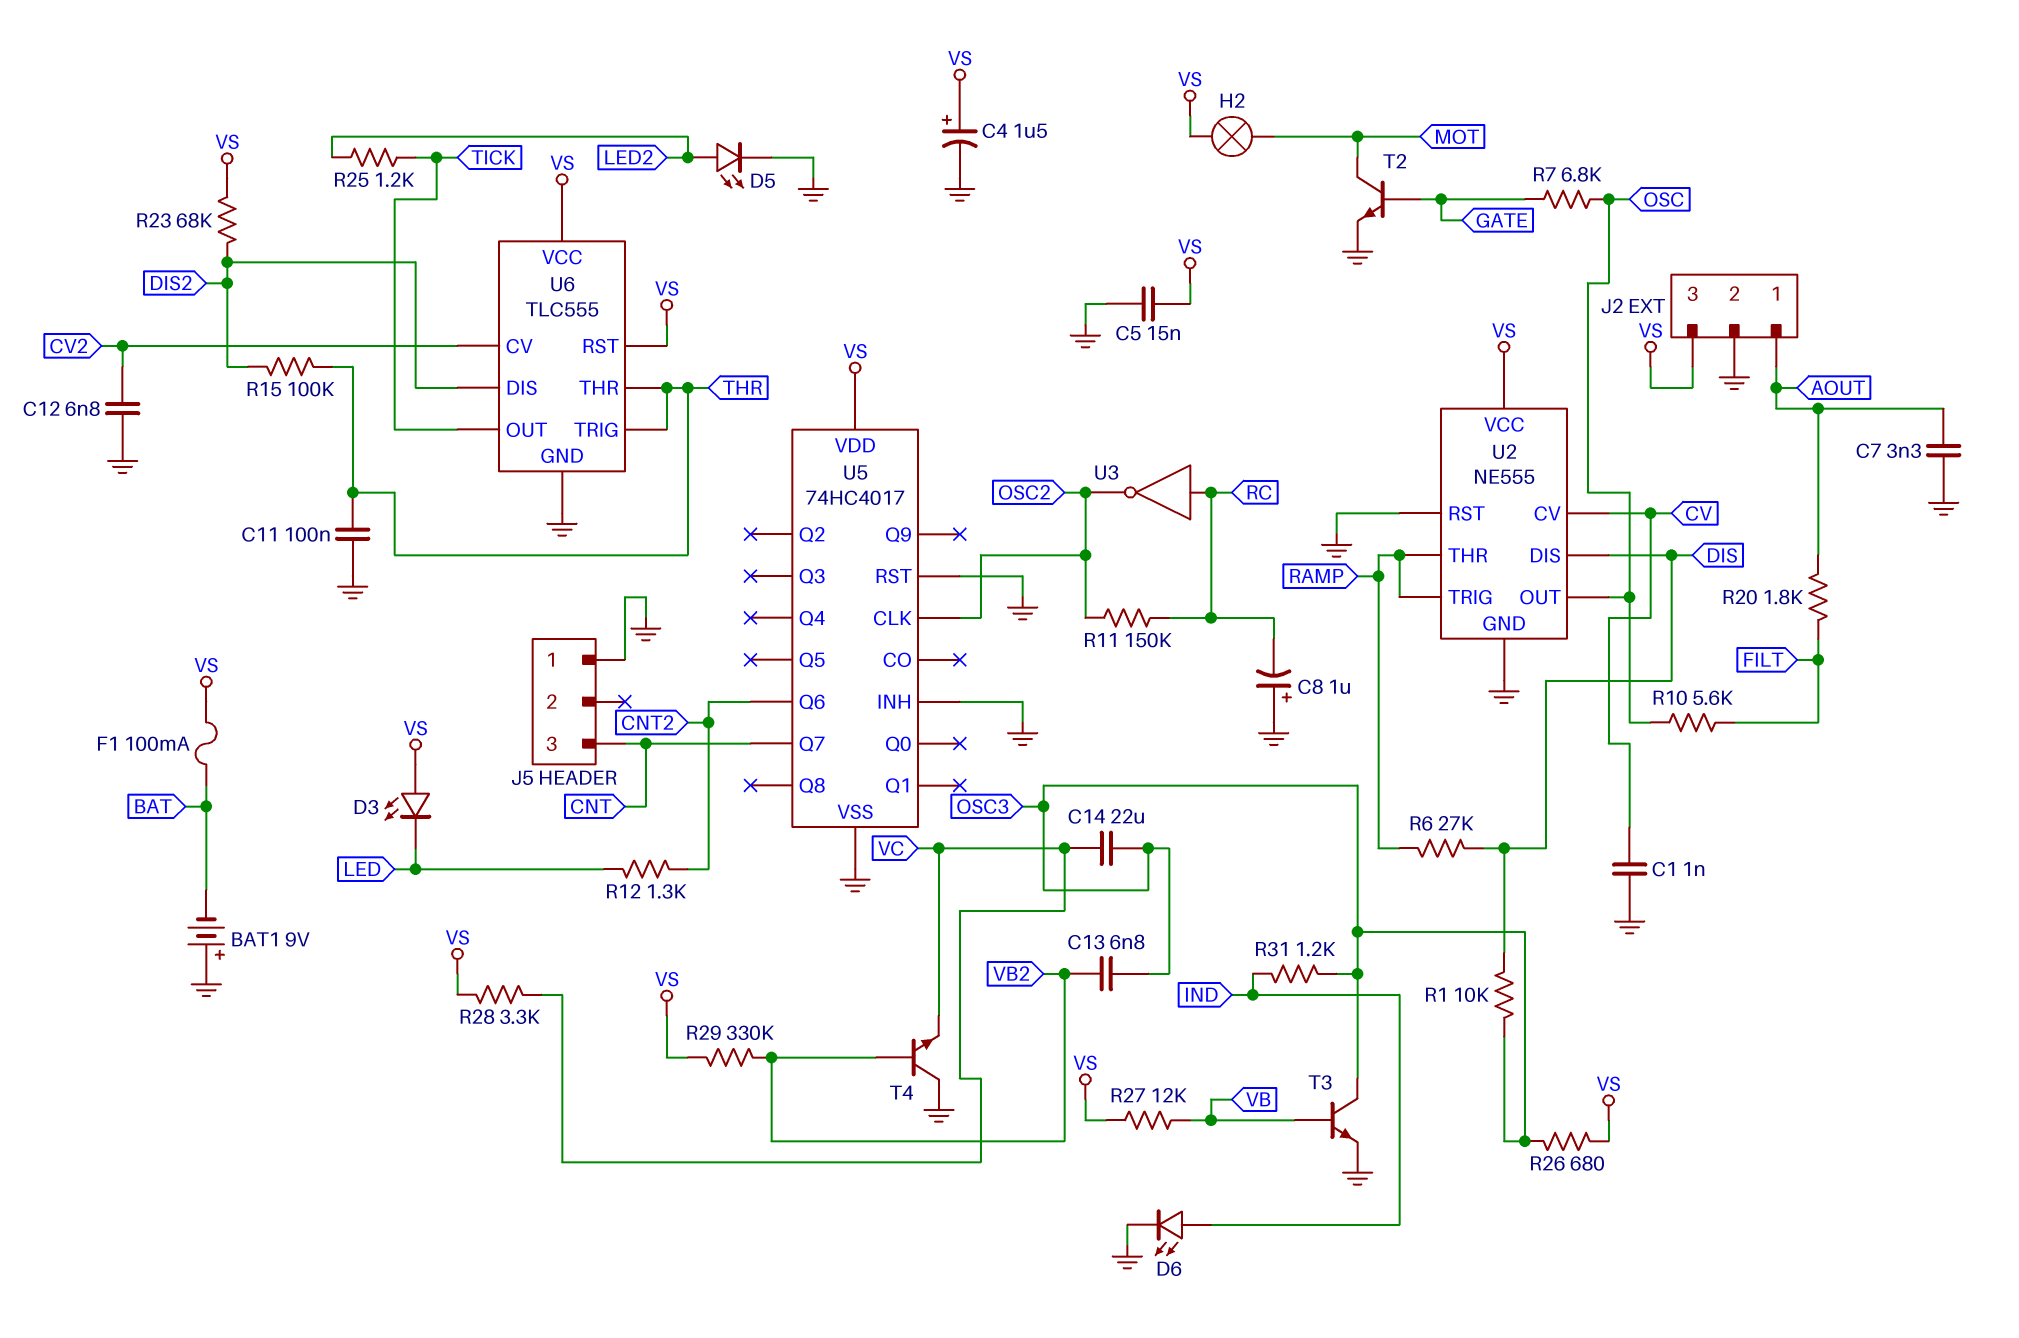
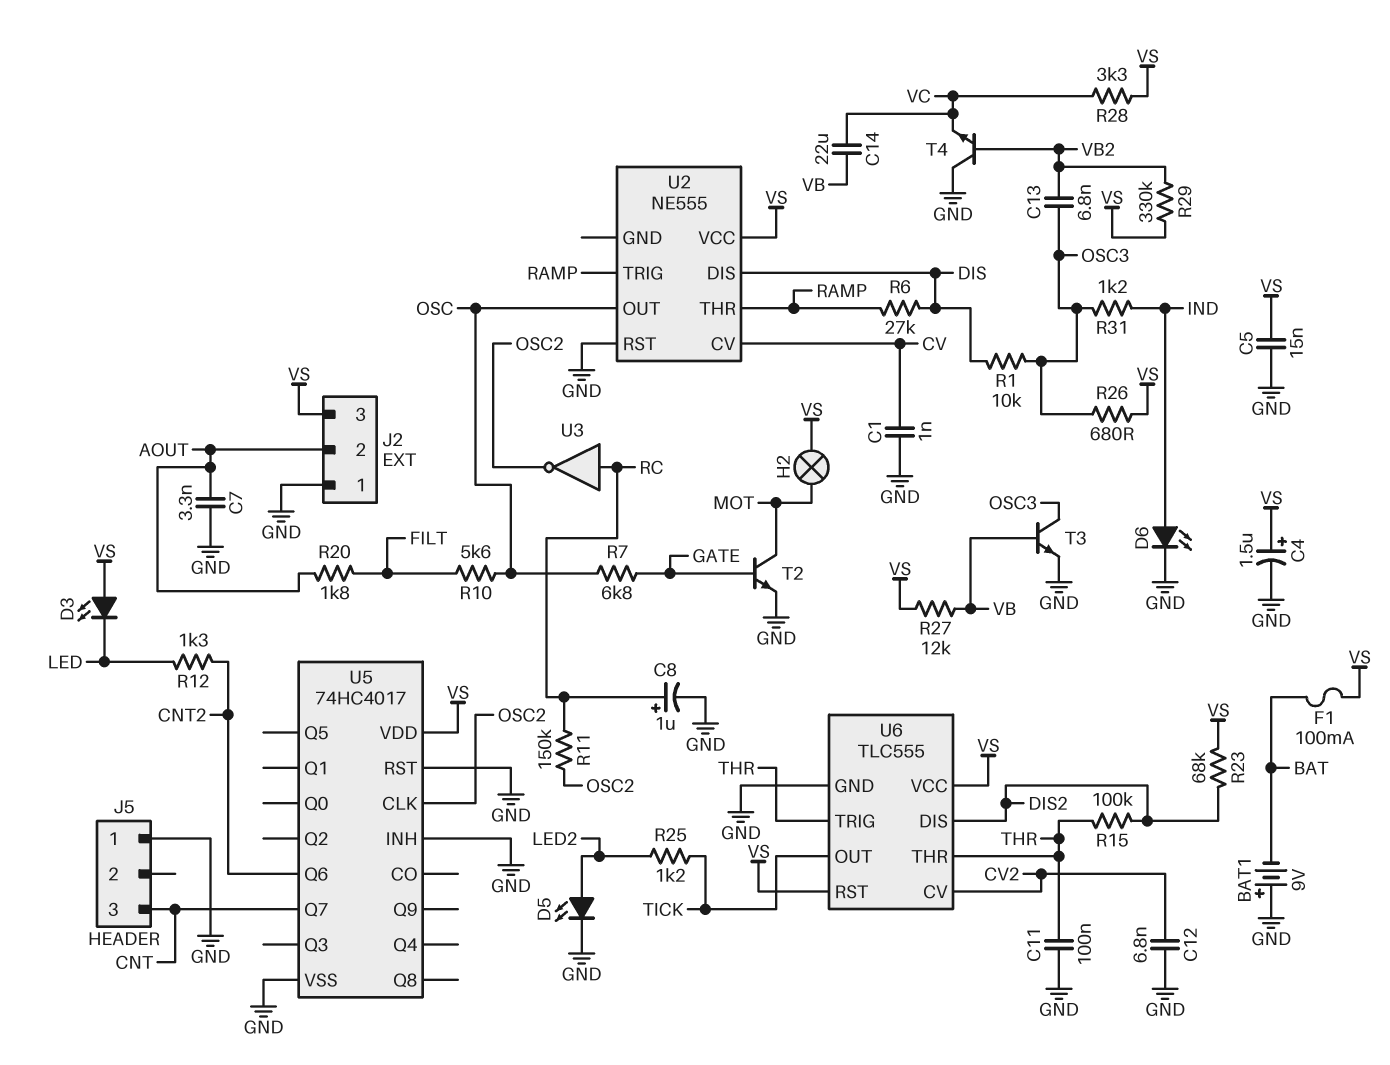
C8: 1uF (plus GND, minus RC) -> 1uF (plus RC, minus GND)
C14: 22uF (OSC3, VC) -> 22uF (VB, VC)
J2 pin 1: AOUT -> GND
J2 pin 2: GND -> AOUT
U2 pin GND: GND -> none

